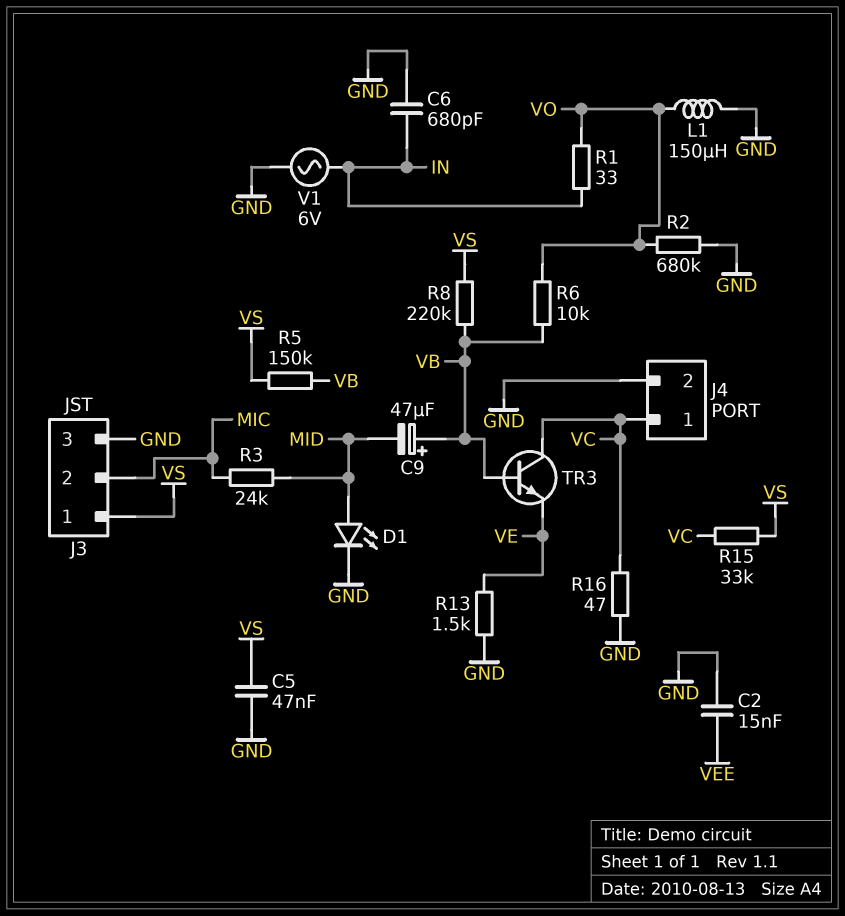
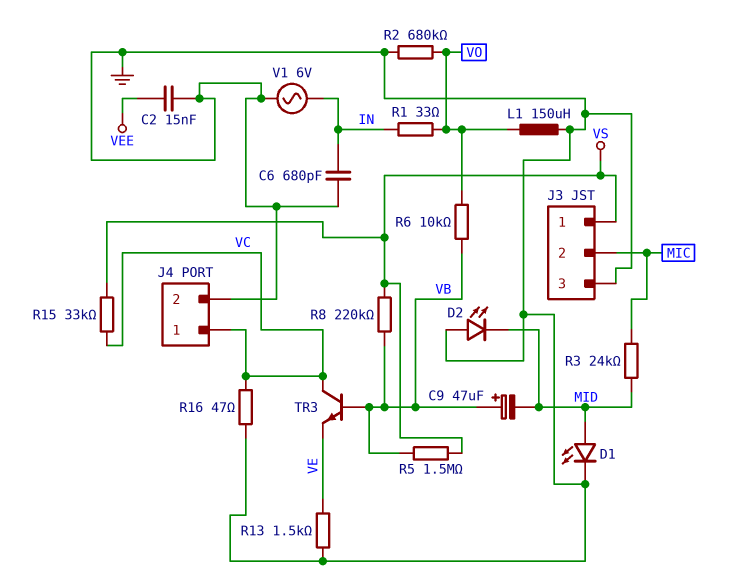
C5: 47nF (GND, VS) -> none
D2: none -> LED (A GND, K MID)
R5: 150k (VB, VS) -> 1.5M (VB, VS)

